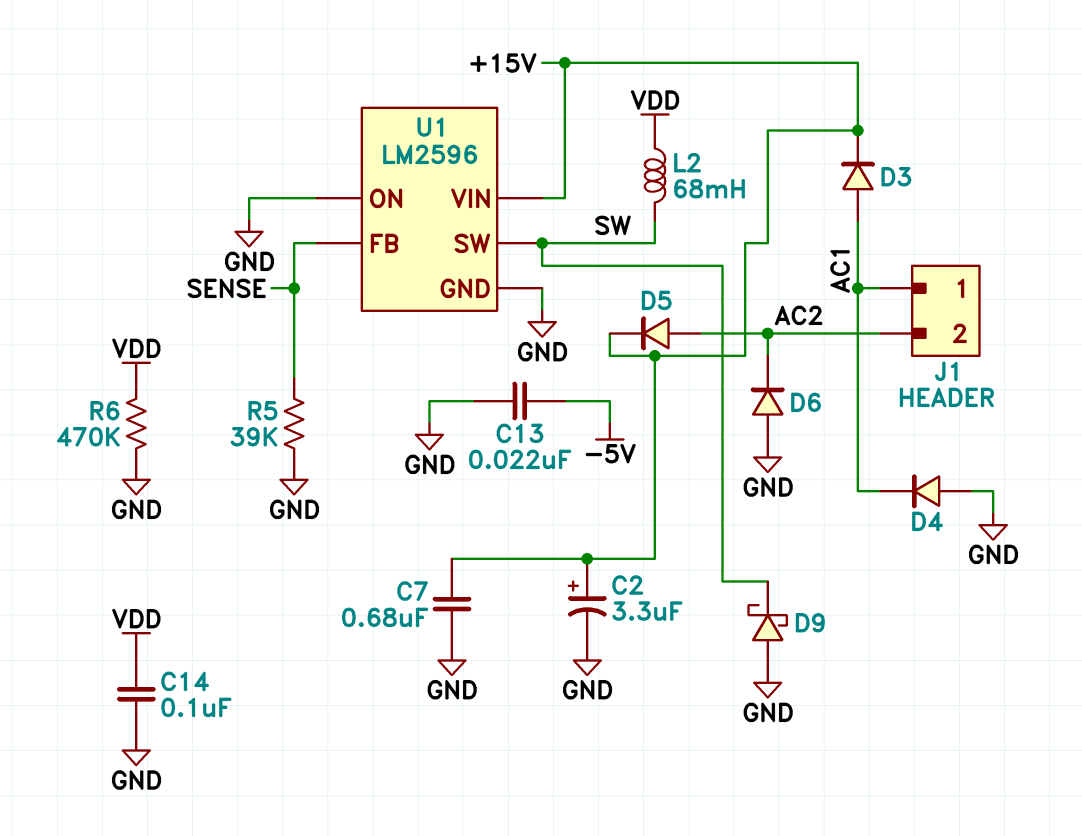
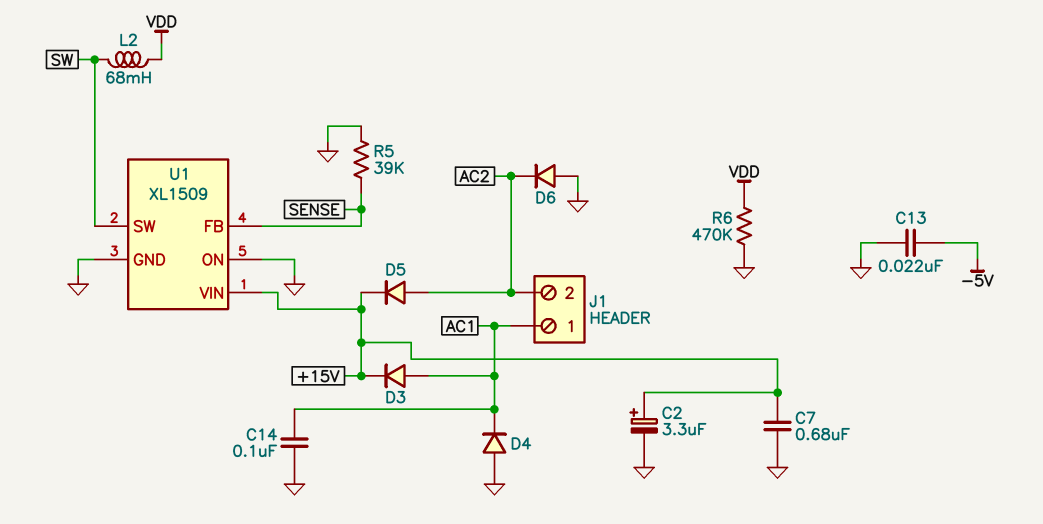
C14: 100nF (GND, VDD) -> 100nF (AC1, GND)
D9: schottky (A GND, K SW) -> none
U1: LM2596 -> XL1509

